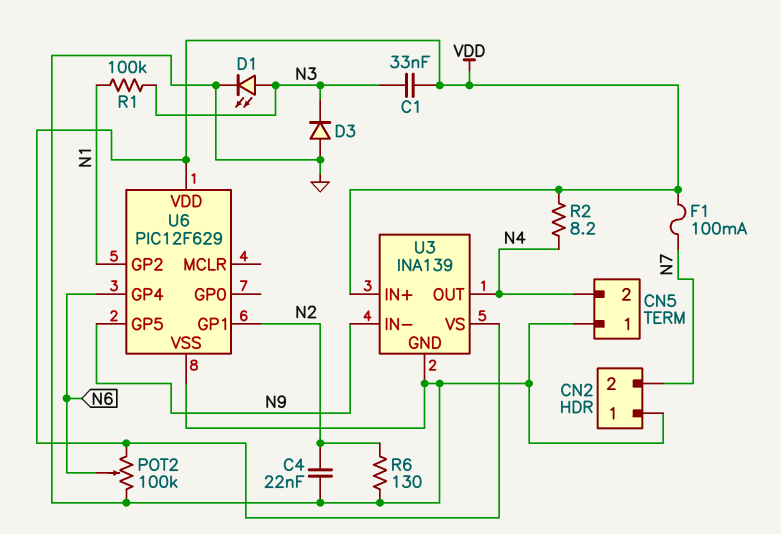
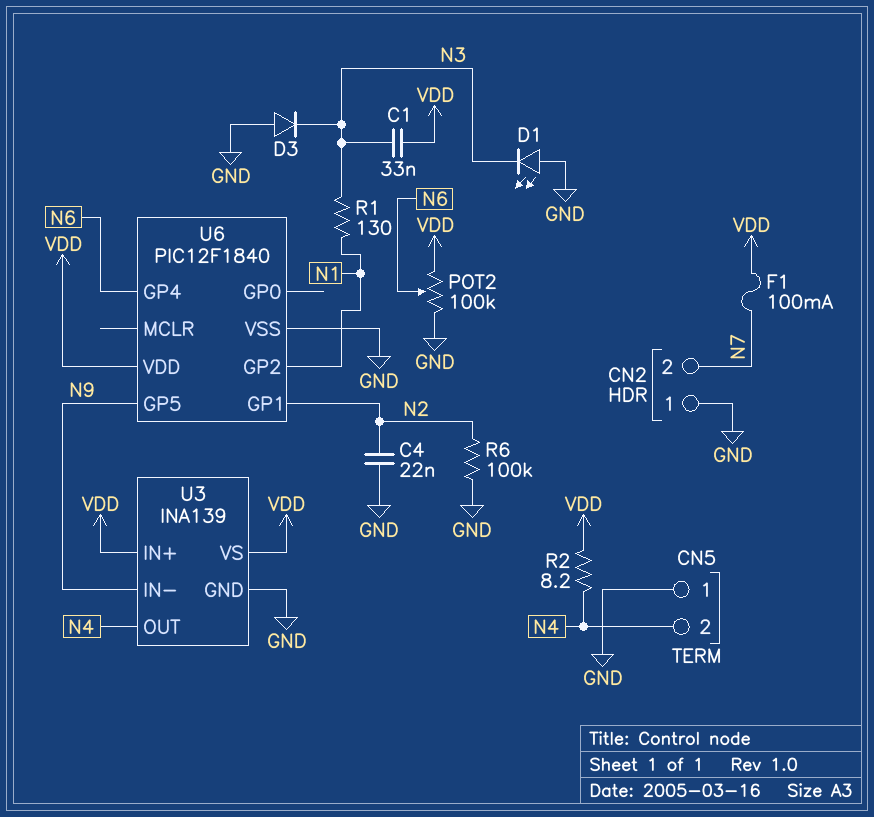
D1: LED (A N3, K GND) -> LED (A GND, K N3)
R1: 100k (N1, N3) -> 130 (N1, N3)
R6: 130 (GND, N2) -> 100k (GND, N2)
U6: PIC12F629 -> PIC12F1840

